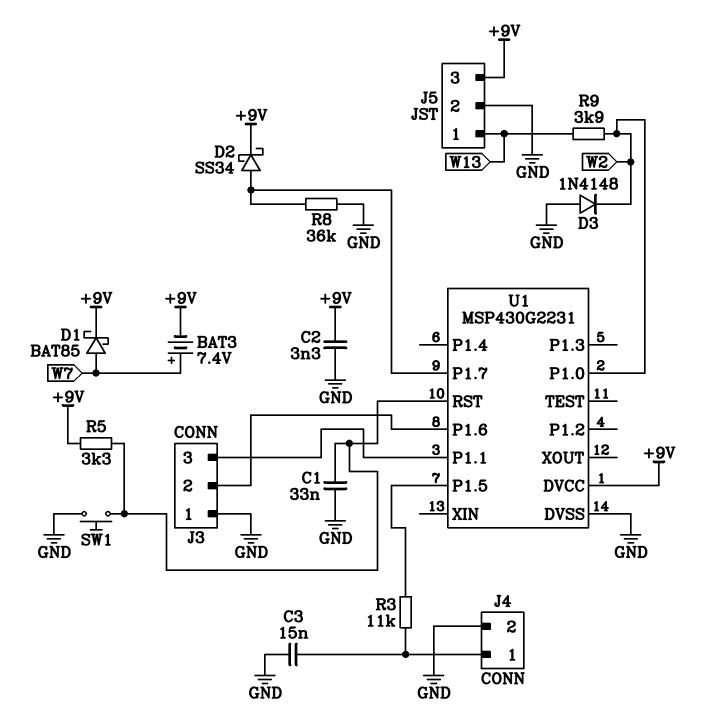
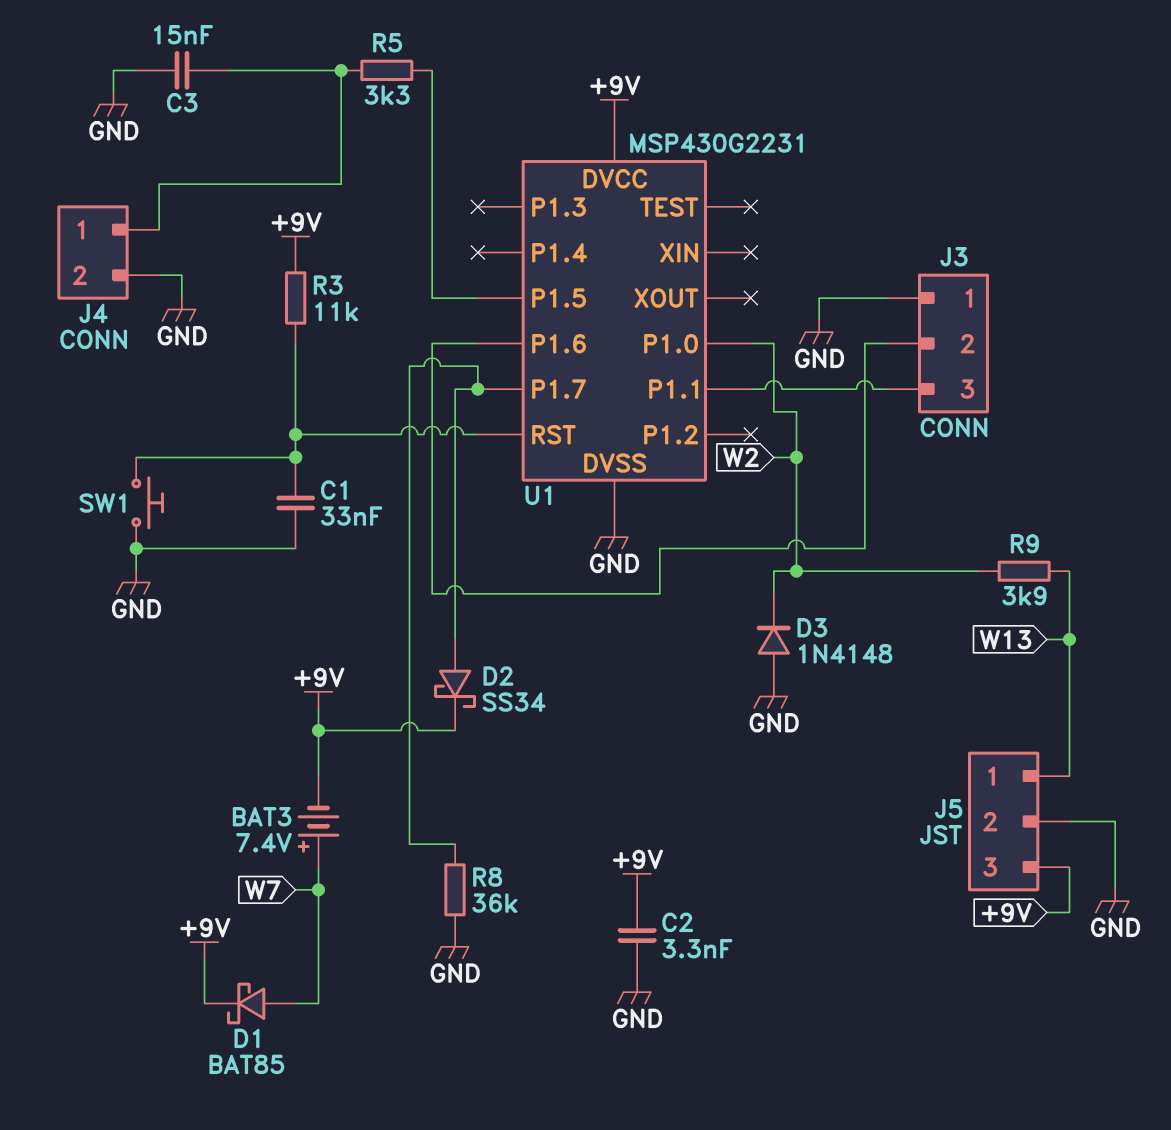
R3: 11k (J4/1, U1/P1.5) -> 11k (+9V, U1/RST)
R5: 3.3k (+9V, U1/RST) -> 3.3k (J4/1, U1/P1.5)

